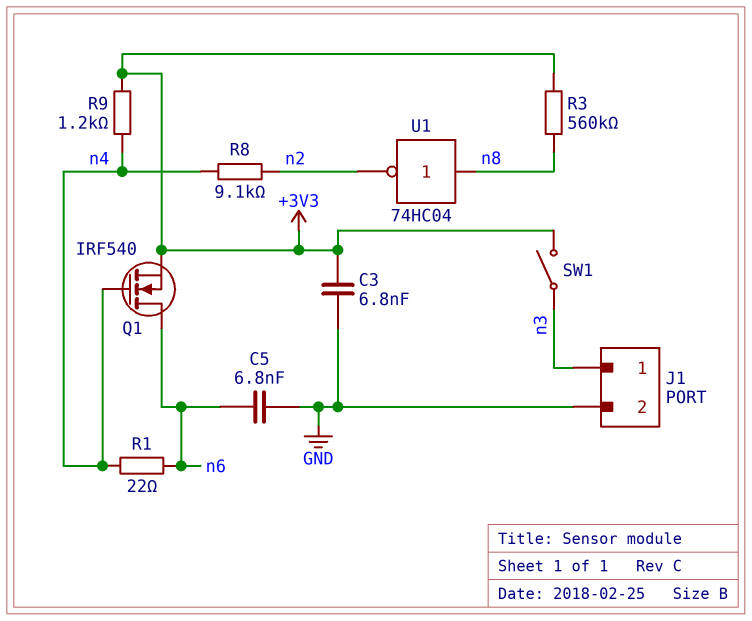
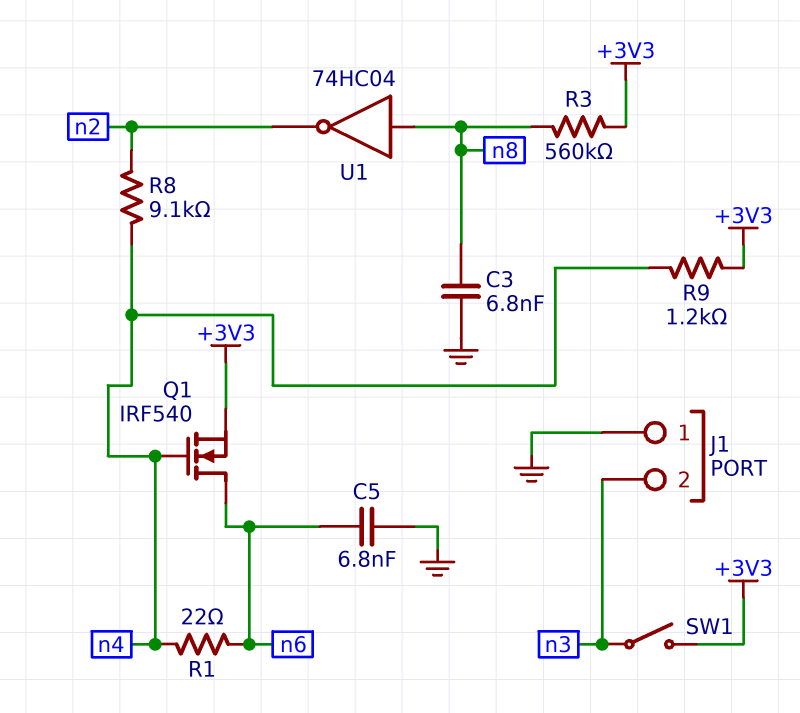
C3: 6.8nF (+3V3, GND) -> 6.8nF (GND, n8)
J1 pin 1: n3 -> GND
J1 pin 2: GND -> n3

